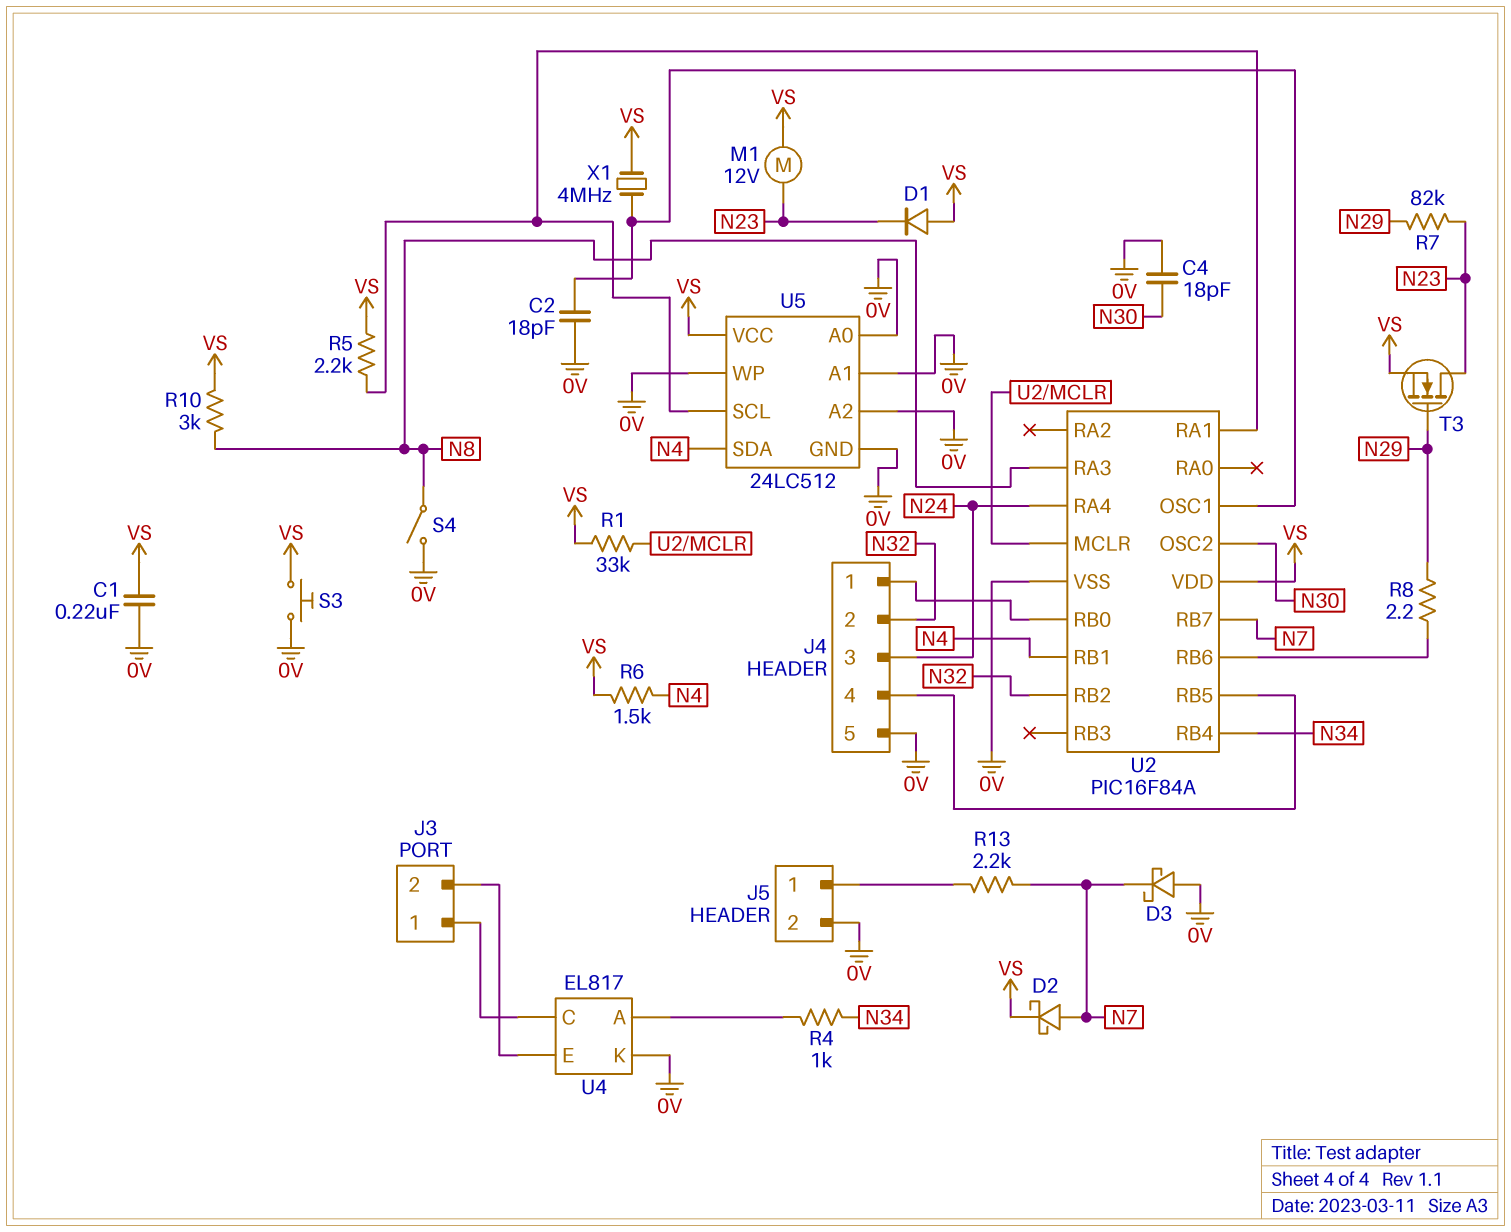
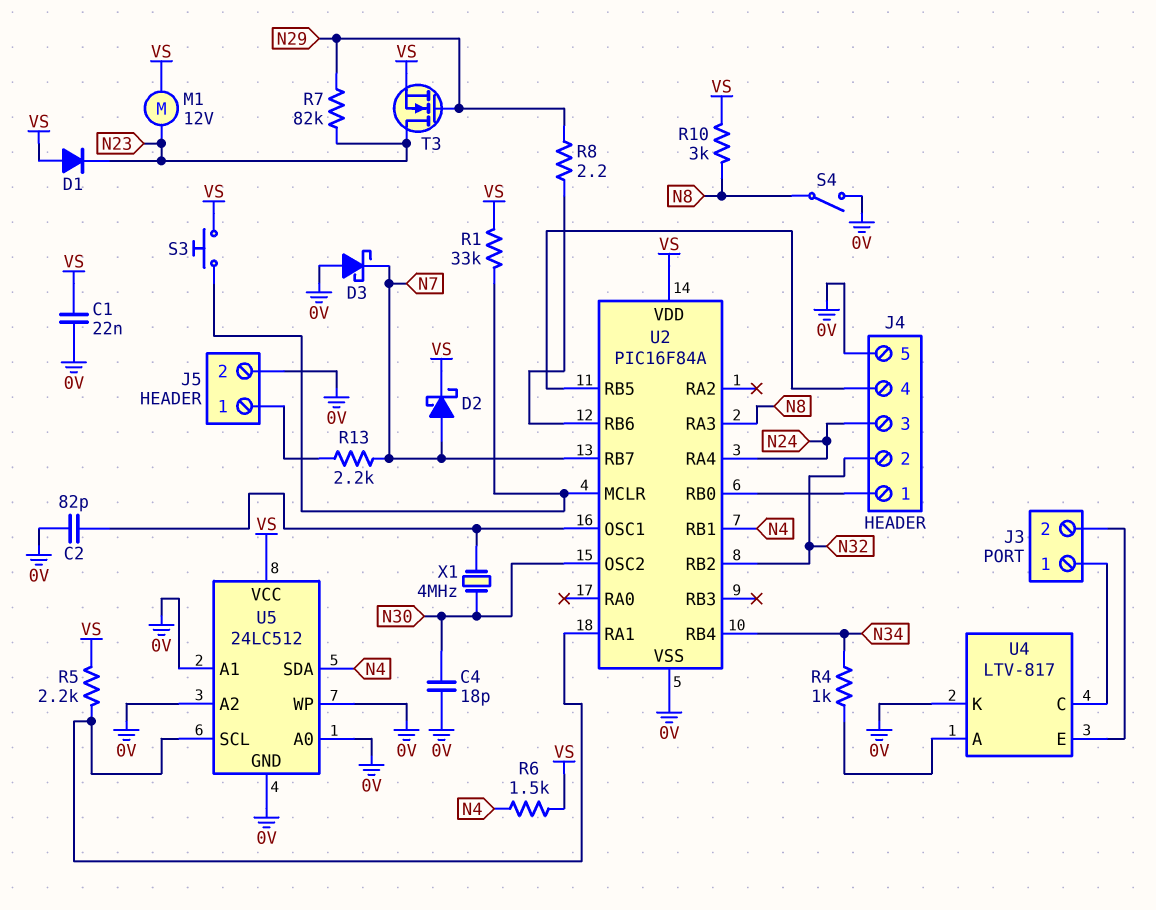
C1: 220nF (0V, VS) -> 22nF (0V, VS)
C2: 18pF (0V, U2/OSC1) -> 82pF (0V, U2/OSC1)
S3: button (0V, VS) -> button (U2/MCLR, VS)
U4: EL817 -> LTV-817
X1: 4MHz (U2/OSC1, VS) -> 4MHz (N30, U2/OSC1)

